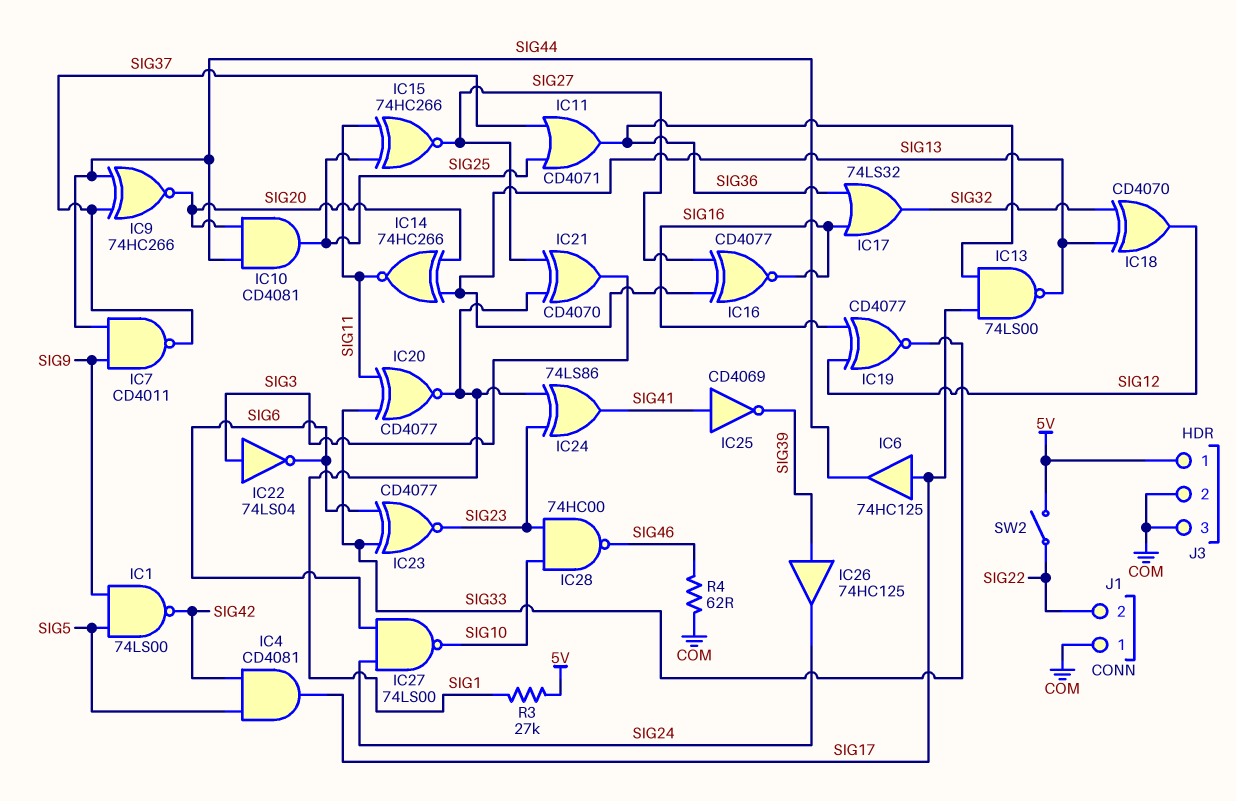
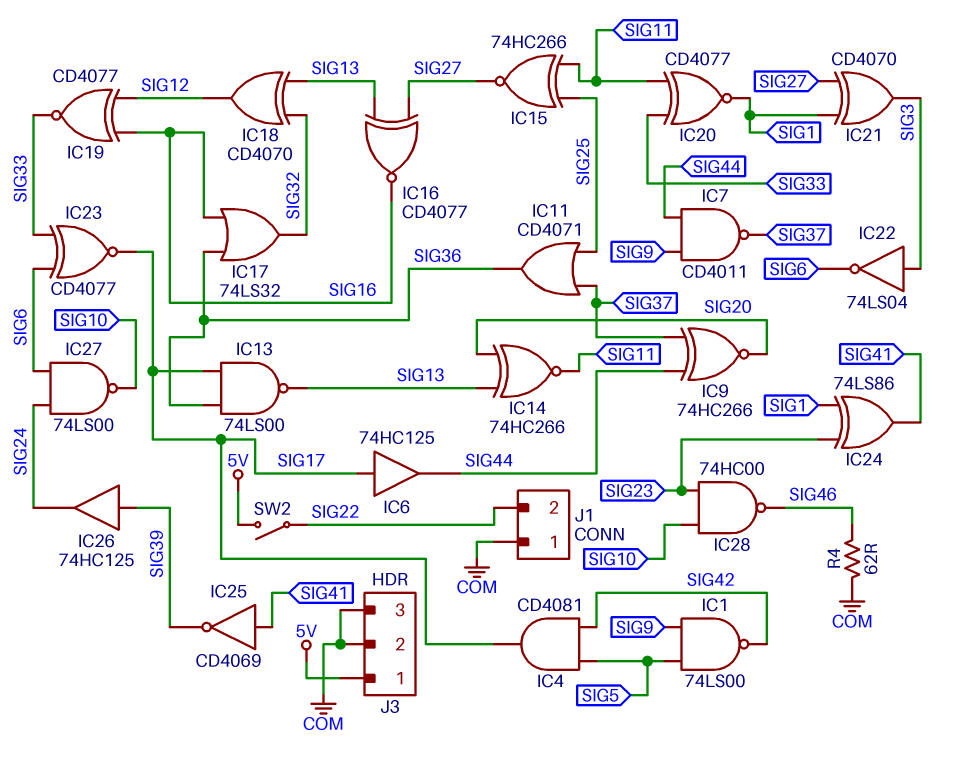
IC10: AND CD4081 (in SIG20, in SIG44, out SIG25) -> none
IC23: XNOR CD4077 (in SIG6, in SIG33, out SIG23) -> XNOR CD4077 (in SIG6, in SIG33, out SIG17)
R3: 27k (5V, SIG1) -> none

